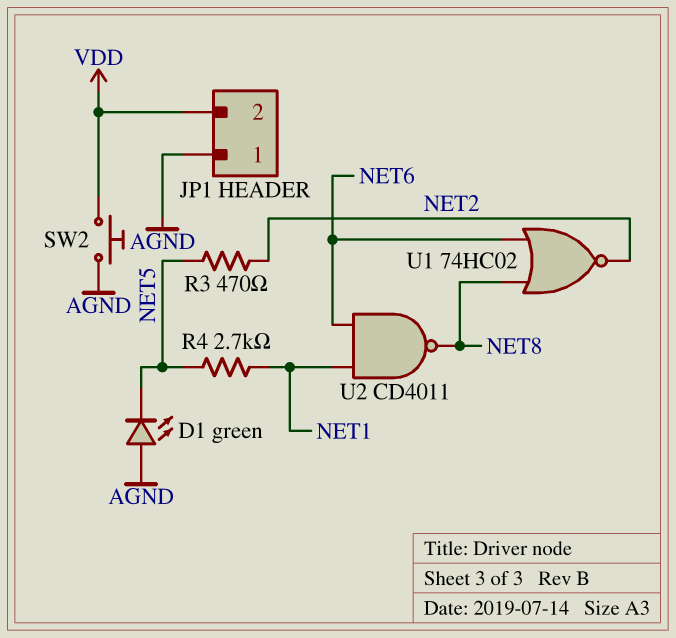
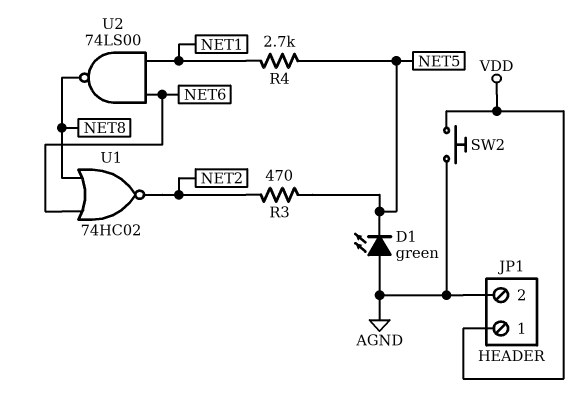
JP1 pin 1: AGND -> VDD
JP1 pin 2: VDD -> AGND
U2: NAND CD4011 (in NET1, in NET6, out NET8) -> NAND 74LS00 (in NET1, in NET6, out NET8)

